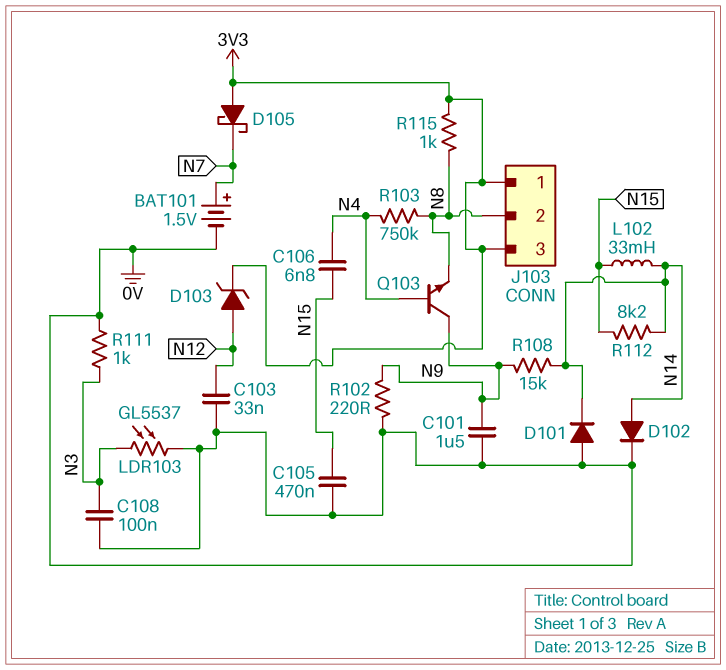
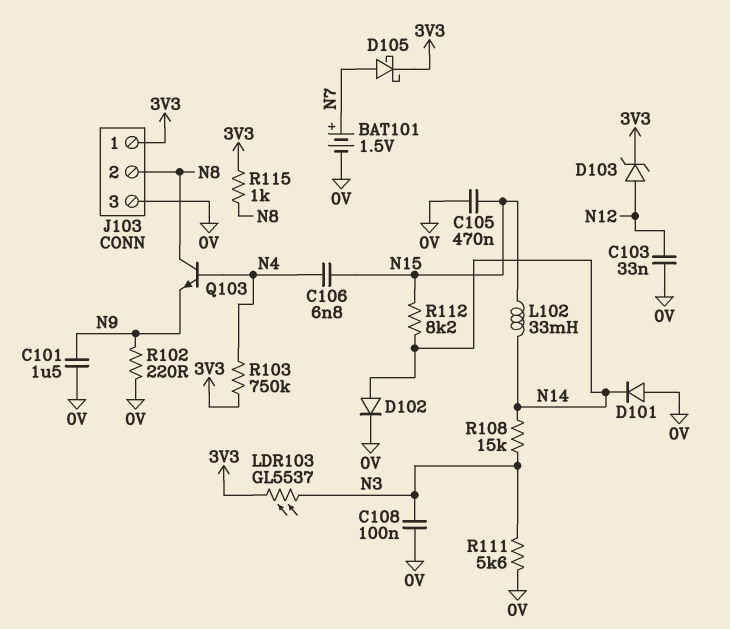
D105: schottky (A 3V3, K N7) -> schottky (A N7, K 3V3)
J103 pin 3: 3V3 -> 0V
LDR103: GL5537 (0V, N3) -> GL5537 (3V3, N3)
Q103: NPN (B N4, C N9, E N8) -> NPN (B N4, C N8, E N9)
R103: 750k (N4, N8) -> 750k (3V3, N4)
R108: 15k (N9, N14) -> 15k (N3, N14)
R111: 1k (0V, N3) -> 5.6k (0V, N3)

